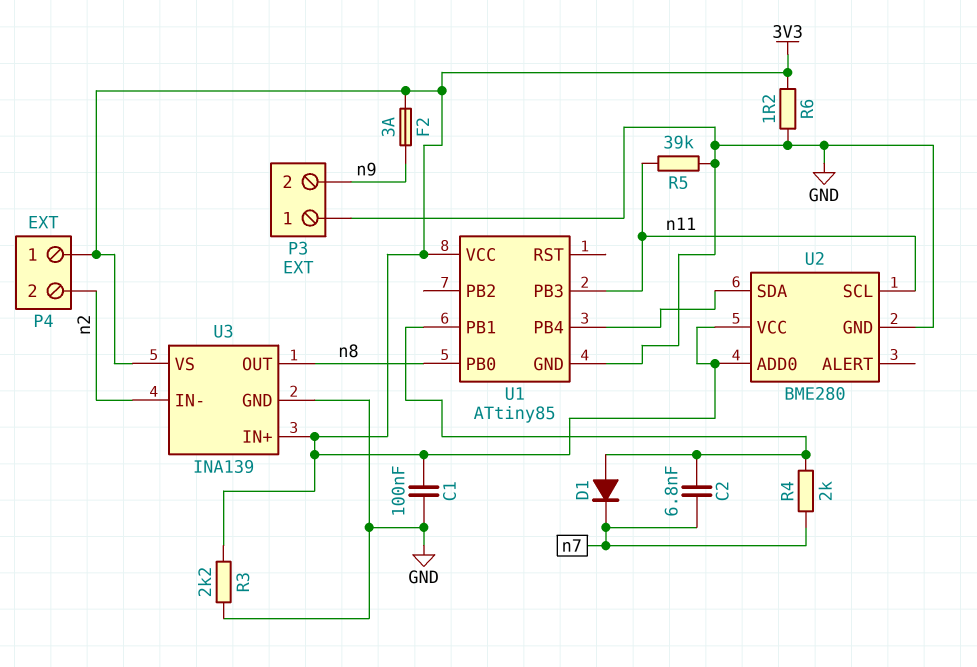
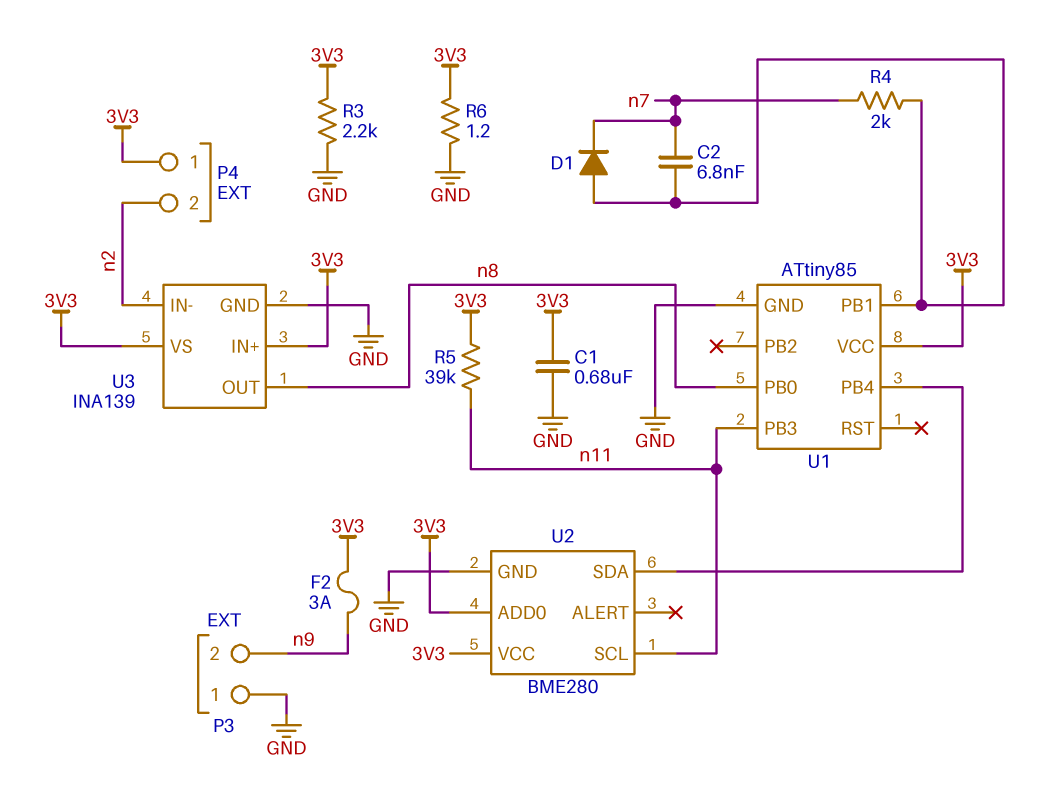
C1: 100nF (3V3, GND) -> 680nF (3V3, GND)
R5: 39k (GND, n11) -> 39k (3V3, n11)

